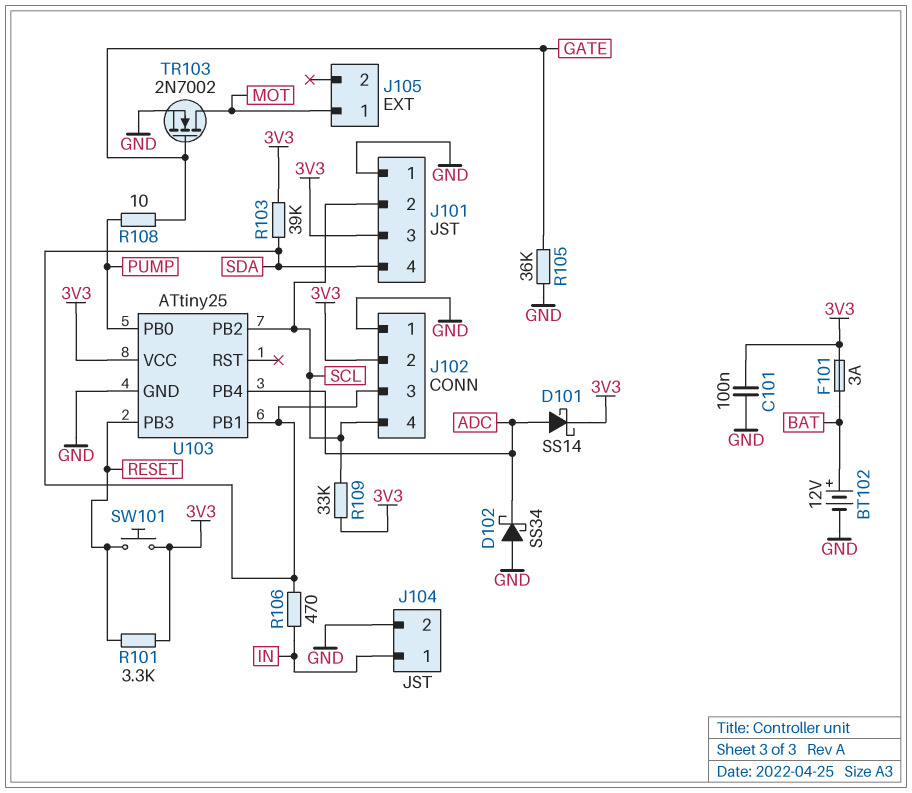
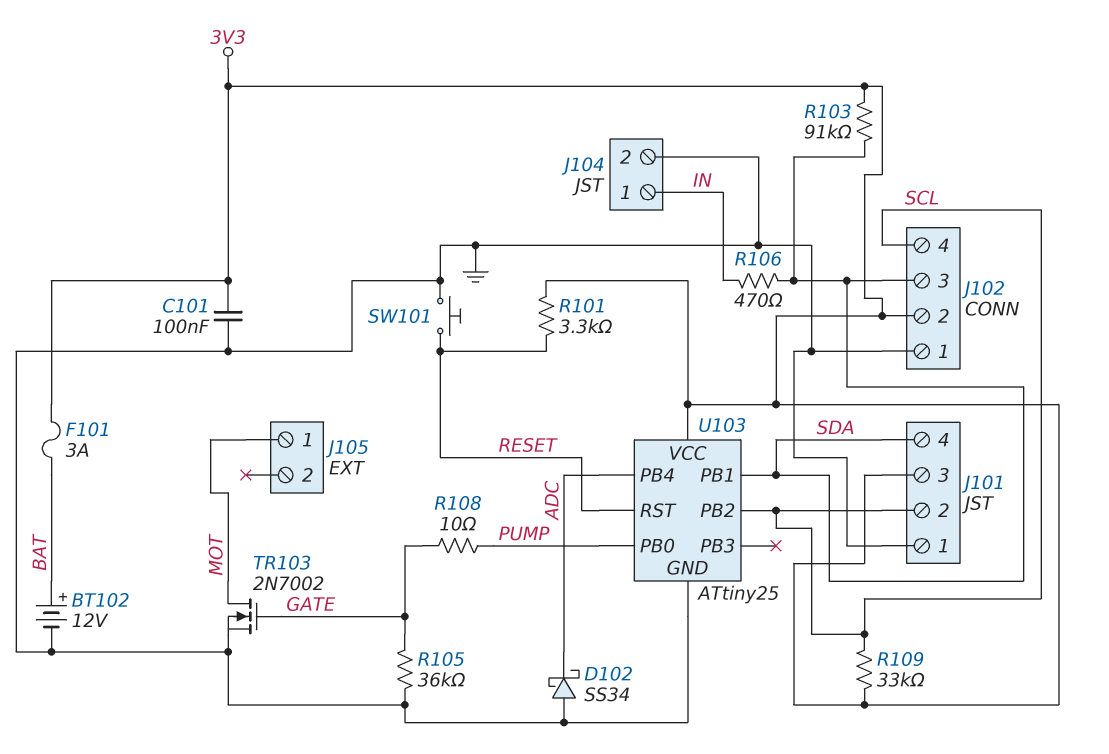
D101: schottky SS14 (A ADC, K 3V3) -> none
R103: 39k (3V3, SDA) -> 91k (3V3, SDA)
SW101: button (3V3, RESET) -> button (GND, RESET)
U103 pin PB3: RESET -> none
U103 pin RST: none -> RESET

